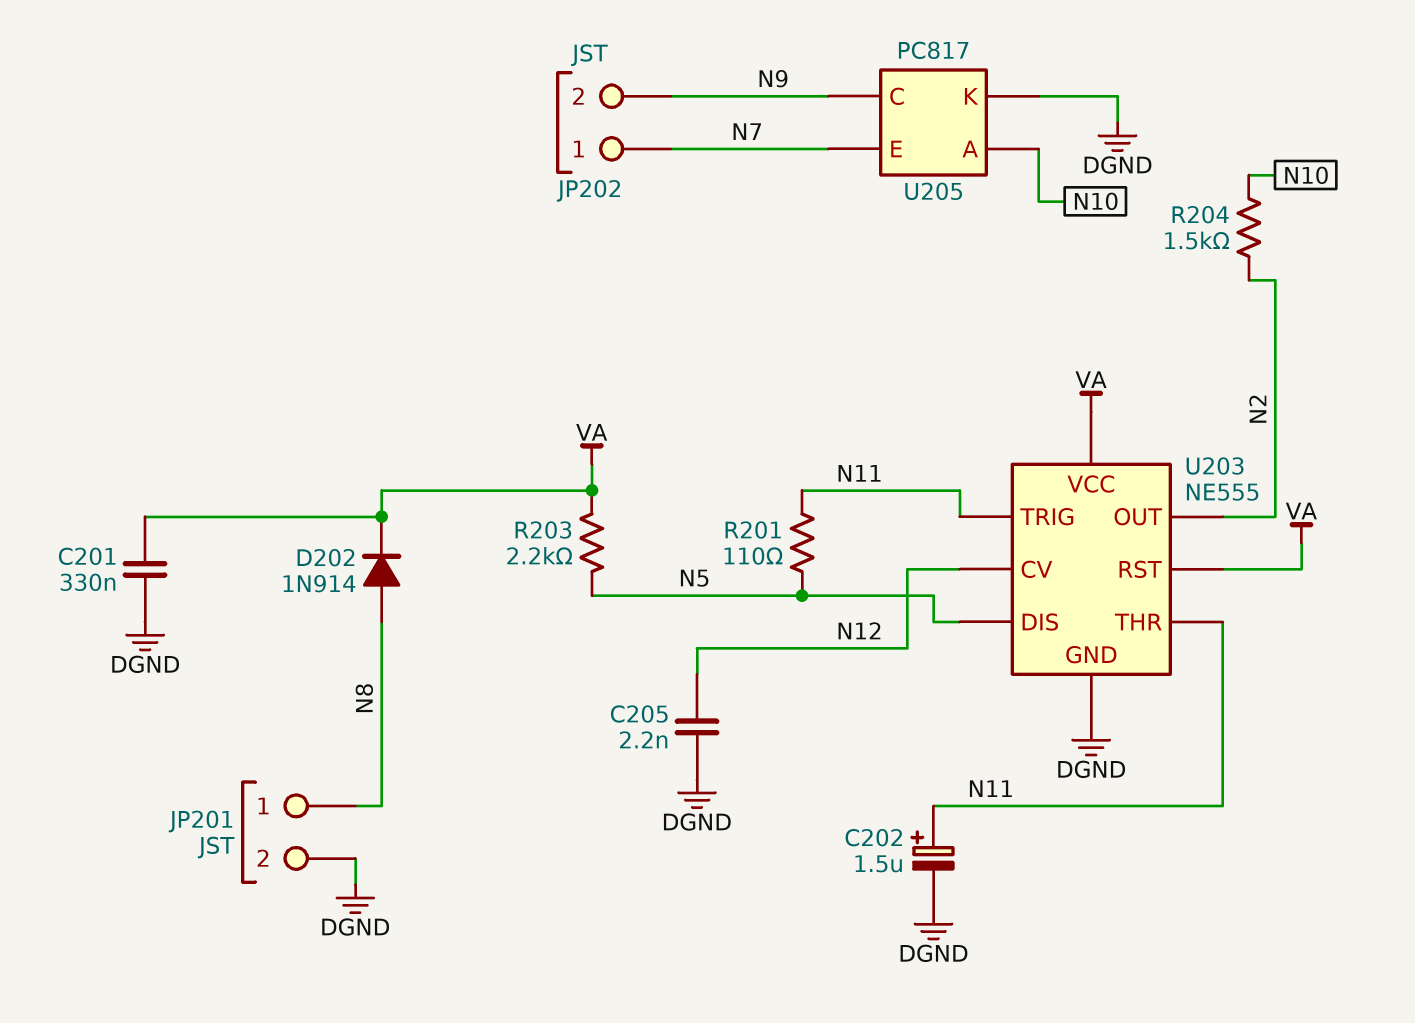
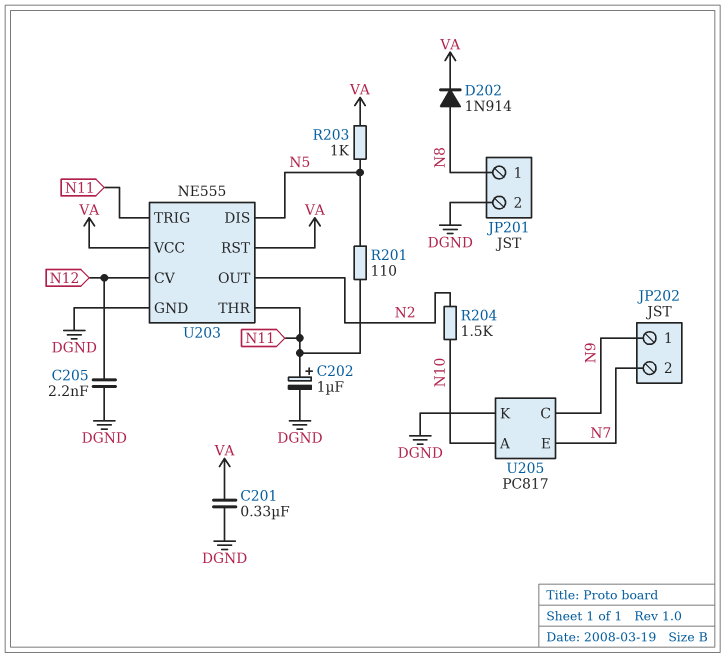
C202: 1.5uF (plus N11, minus DGND) -> 1uF (plus N11, minus DGND)
JP202 pin 1: N7 -> N9
JP202 pin 2: N9 -> N7
R203: 2.2k (N5, VA) -> 1k (N5, VA)

